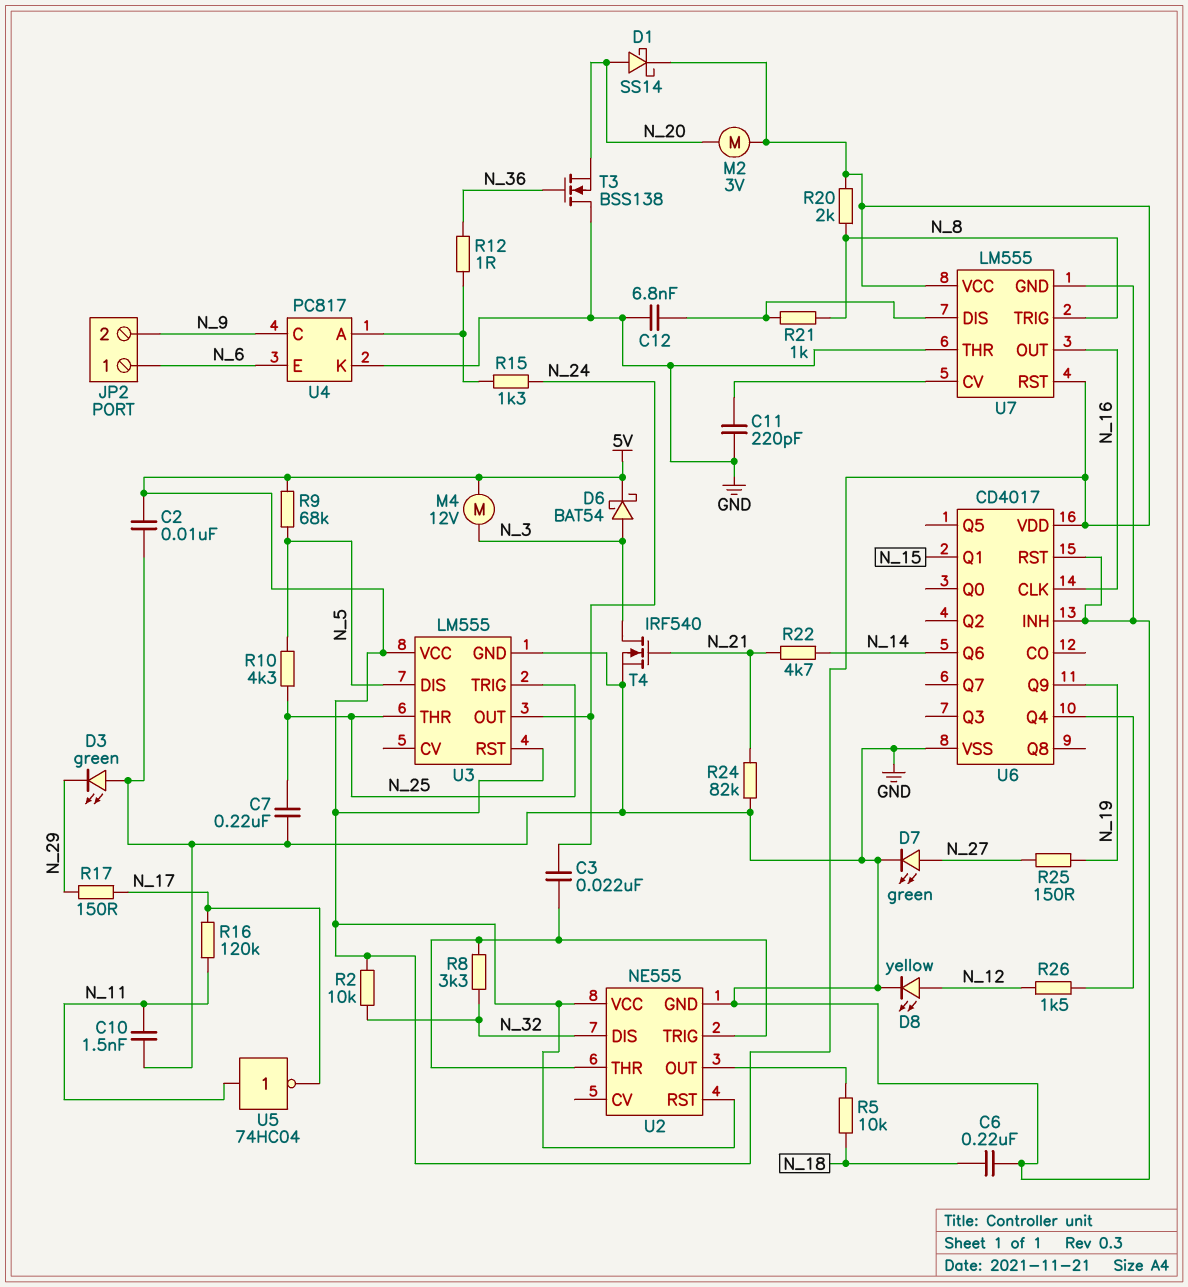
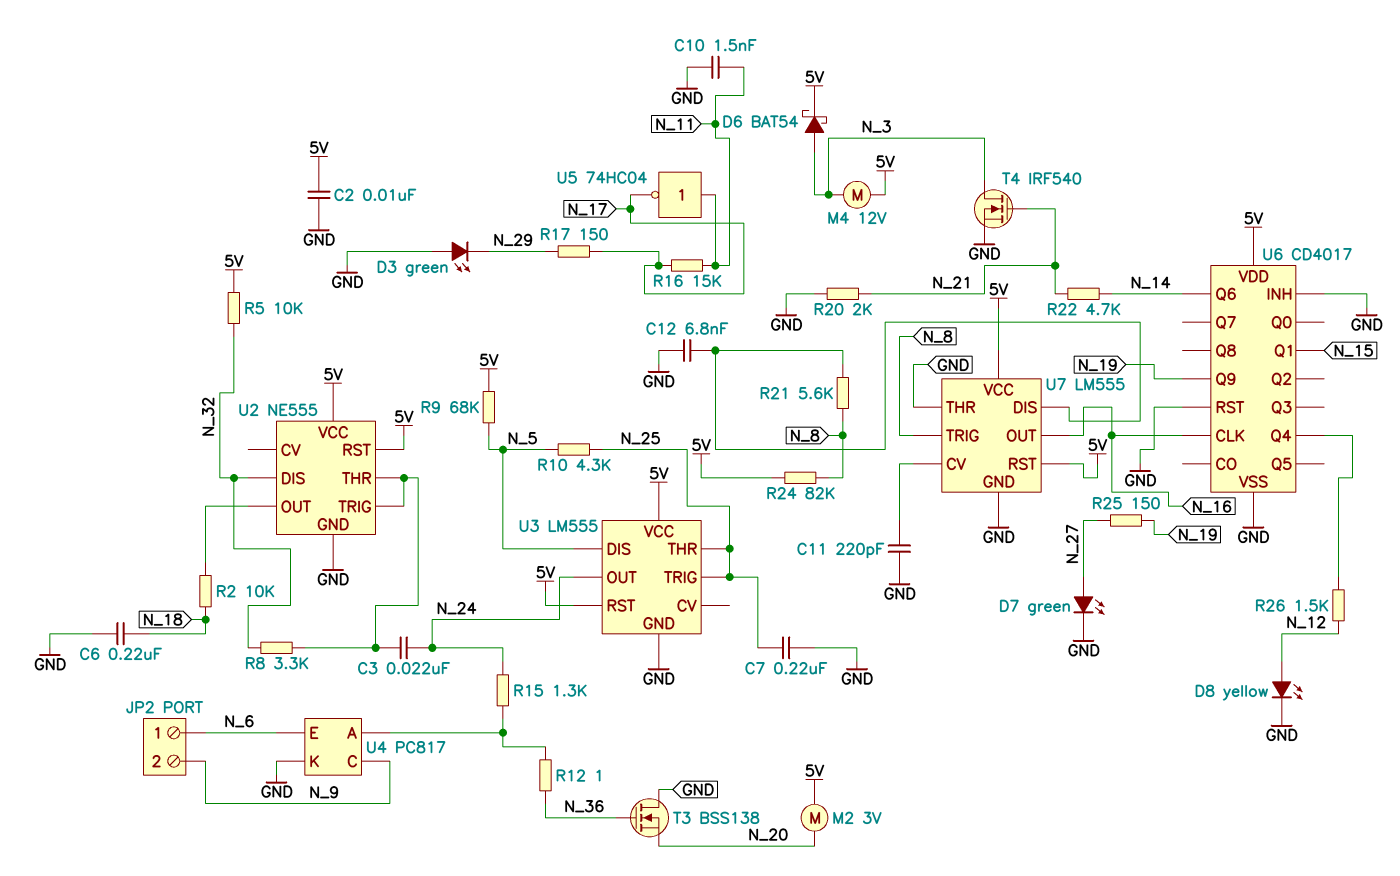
D1: schottky SS14 (A N_20, K 5V) -> none
R2: 10k (5V, N_32) -> 10k (N_18, U2/OUT)
R5: 10k (N_18, U2/OUT) -> 10k (5V, N_32)
R16: 120k (N_11, N_17) -> 15k (N_11, N_17)
R20: 2k (5V, N_8) -> 2k (GND, N_21)
R21: 1k (N_8, U7/DIS) -> 5.6k (N_8, U7/DIS)
R24: 82k (GND, N_21) -> 82k (5V, N_8)

